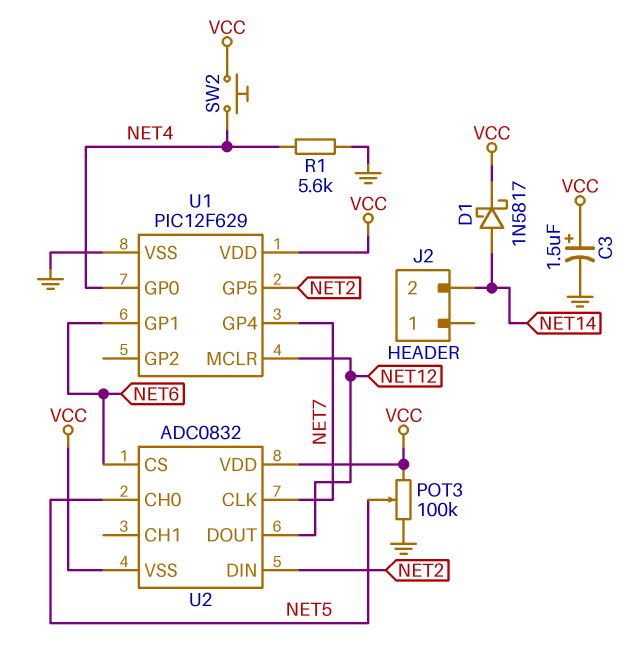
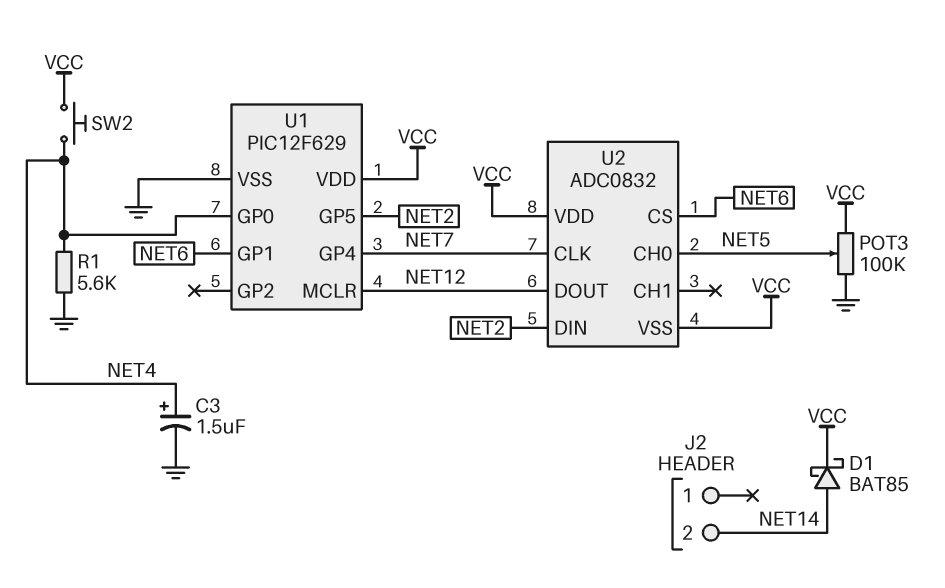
C3: 1.5uF (plus VCC, minus GND) -> 1.5uF (plus NET4, minus GND)
D1: schottky 1N5817 (A NET14, K VCC) -> schottky BAT85 (A NET14, K VCC)

